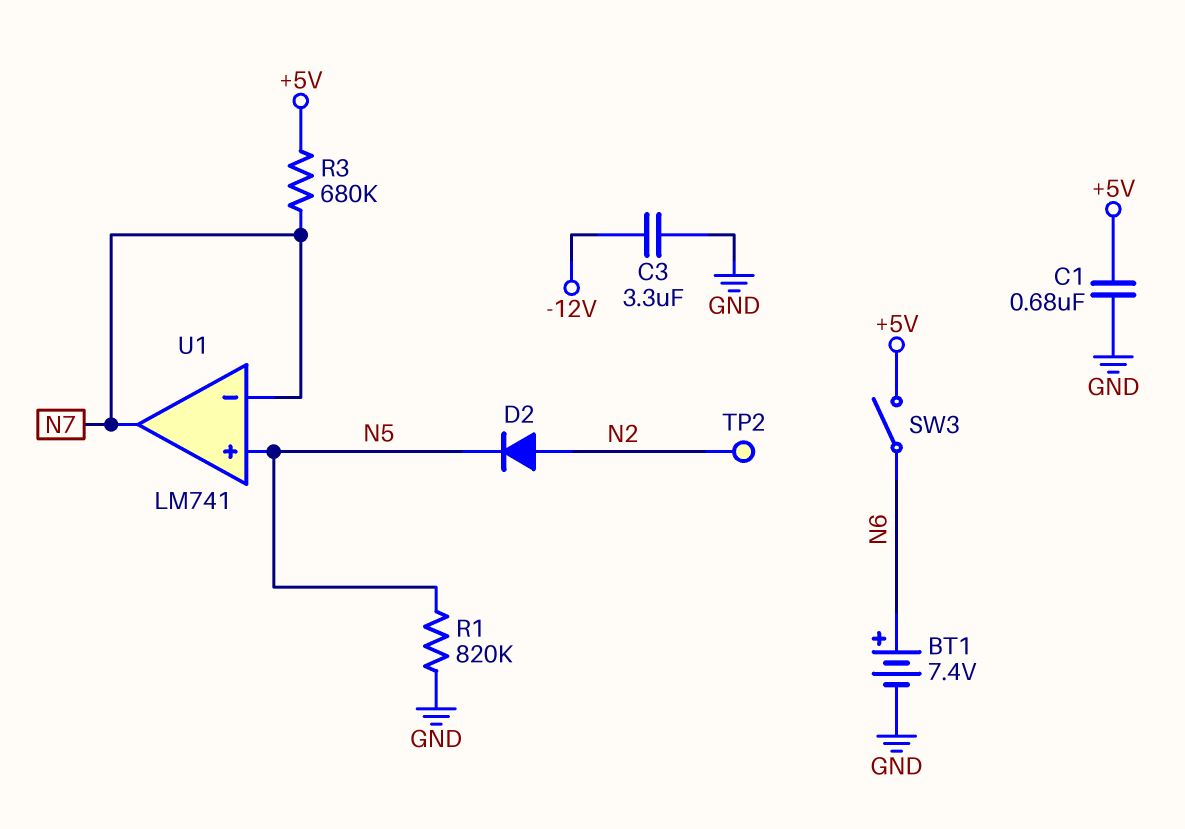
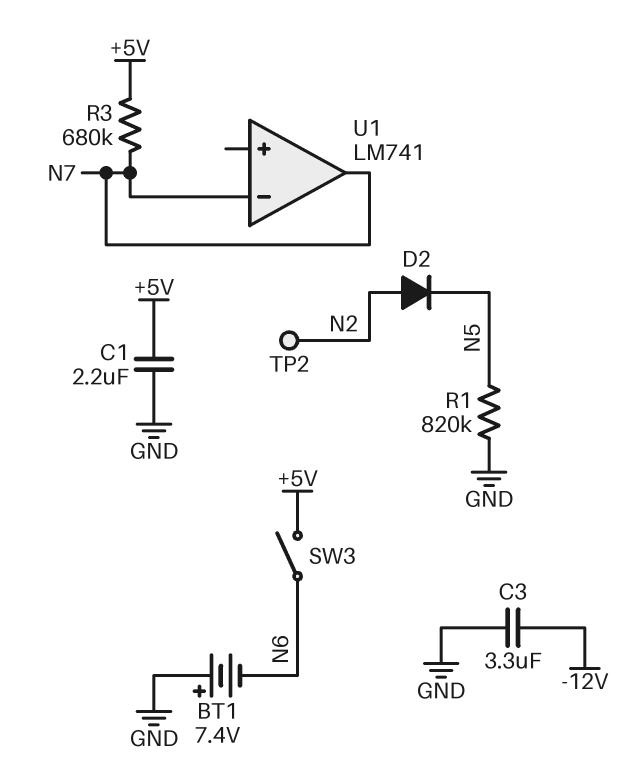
BT1: 7.4V (plus N6, minus GND) -> 7.4V (plus GND, minus N6)
C1: 680nF (+5V, GND) -> 2.2uF (+5V, GND)
U1 pin in+: N5 -> none

